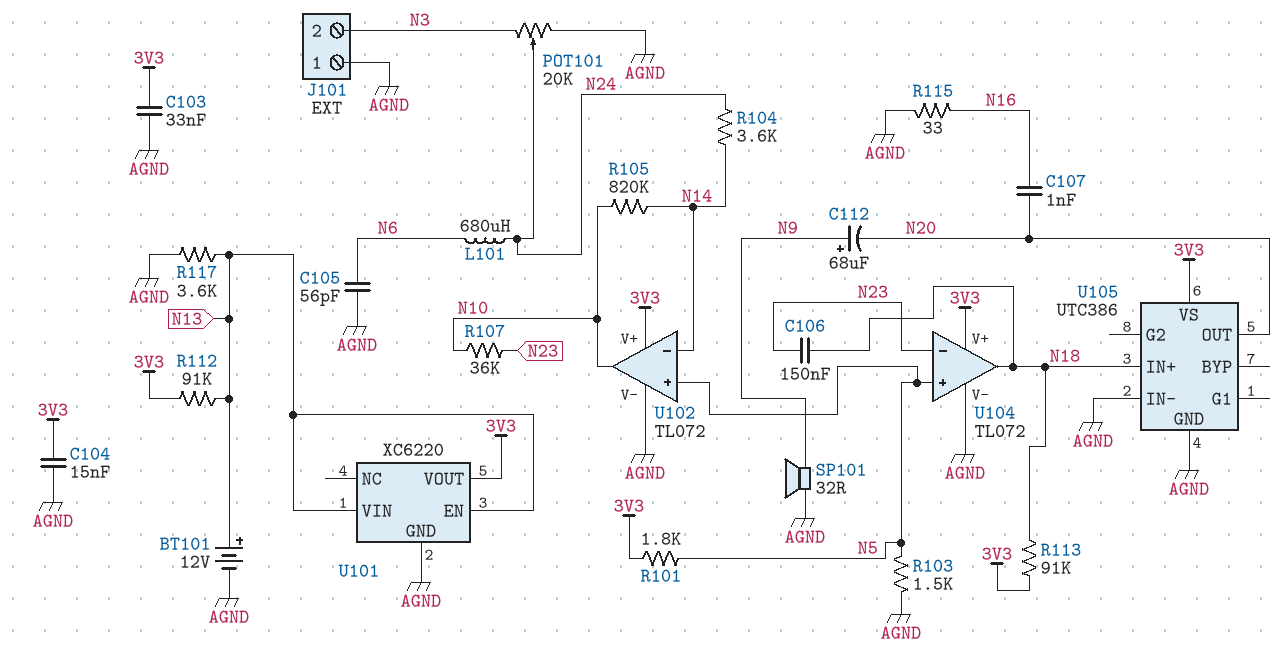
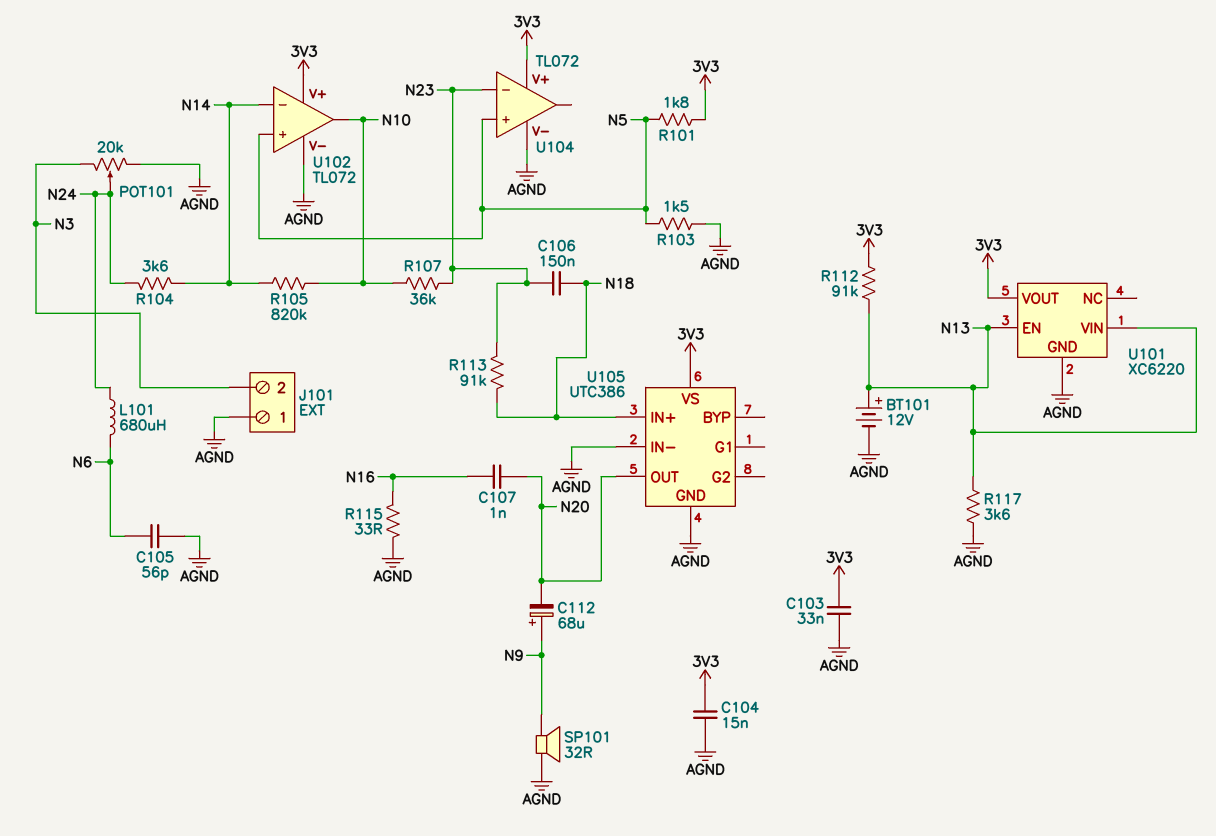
R113: 91k (3V3, N18) -> 91k (N18, N23)
U104 pin out: N18 -> none

